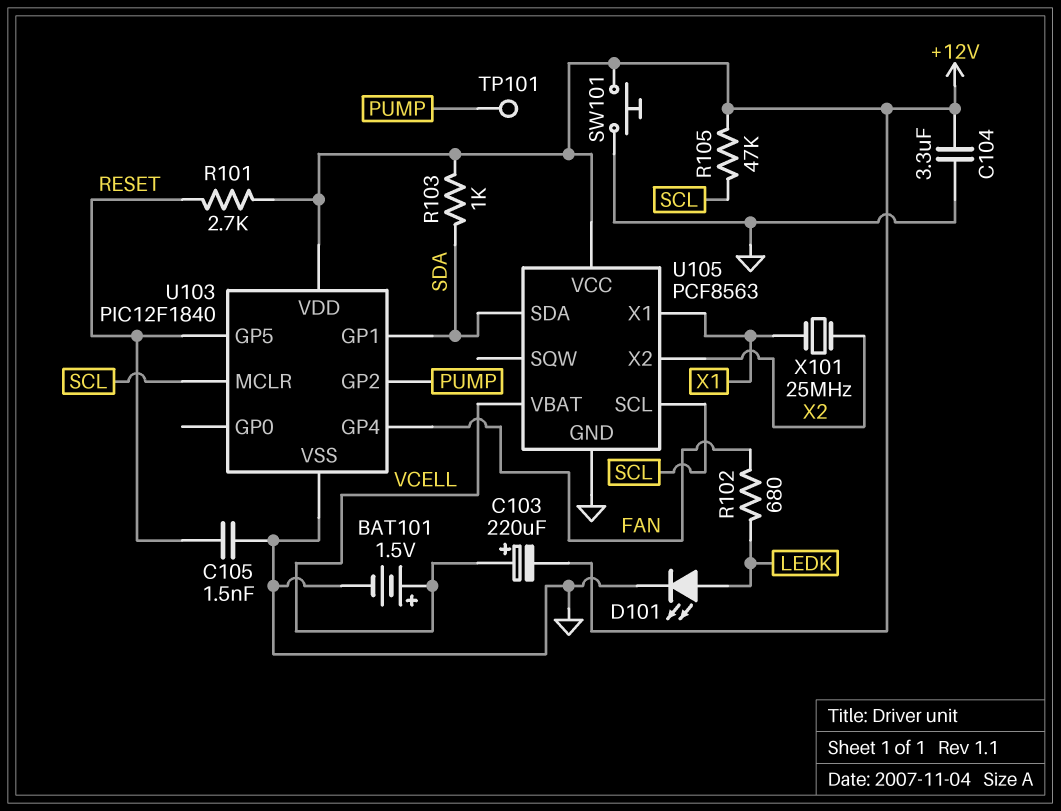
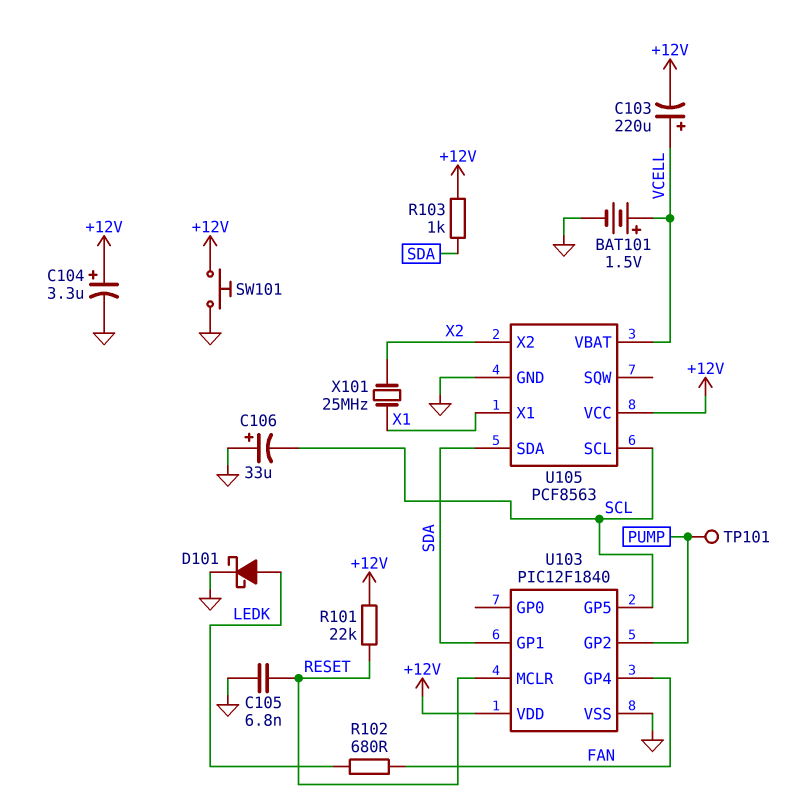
C104: 3.3uF (+12V, GND) -> 3.3uF (plus +12V, minus GND)
C105: 1.5nF (GND, RESET) -> 6.8nF (GND, RESET)
C106: none -> 33uF (plus GND, minus SCL)
D101: LED (A LEDK, K GND) -> schottky (A LEDK, K GND)
R101: 2.7k (+12V, RESET) -> 22k (+12V, RESET)
R105: 47k (+12V, SCL) -> none
U103 pin GP5: RESET -> SCL
U103 pin MCLR: SCL -> RESET

